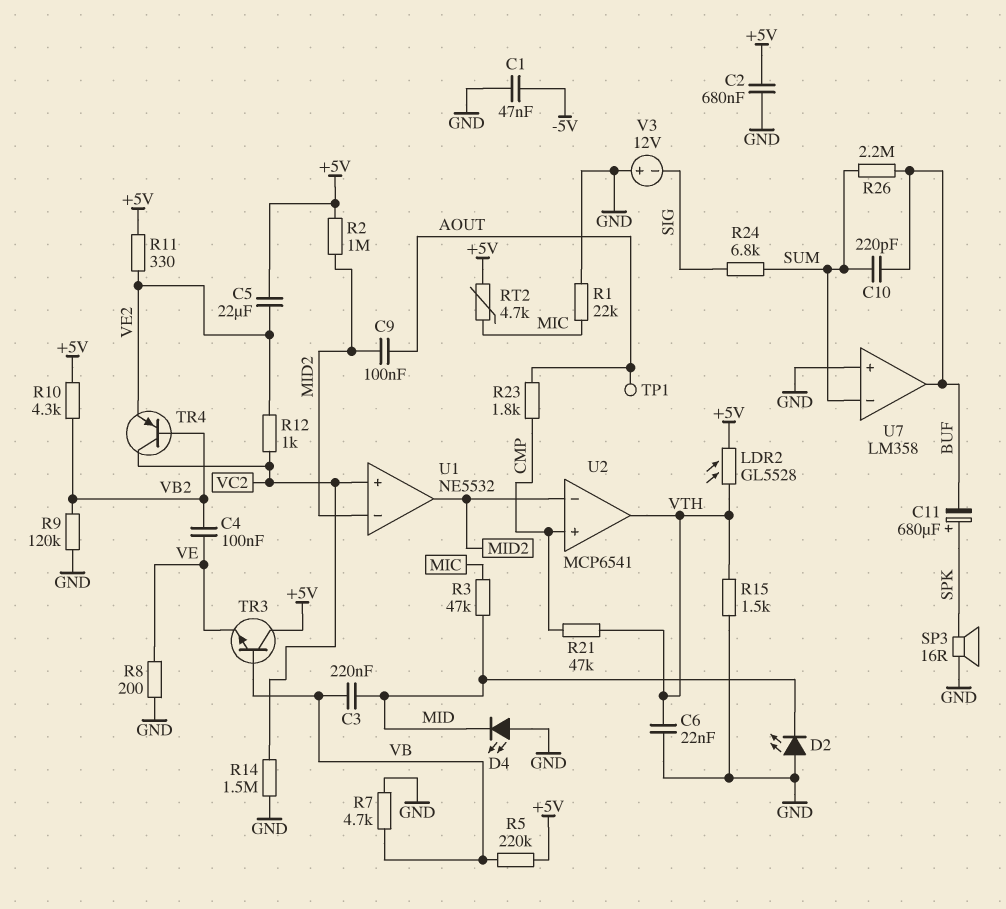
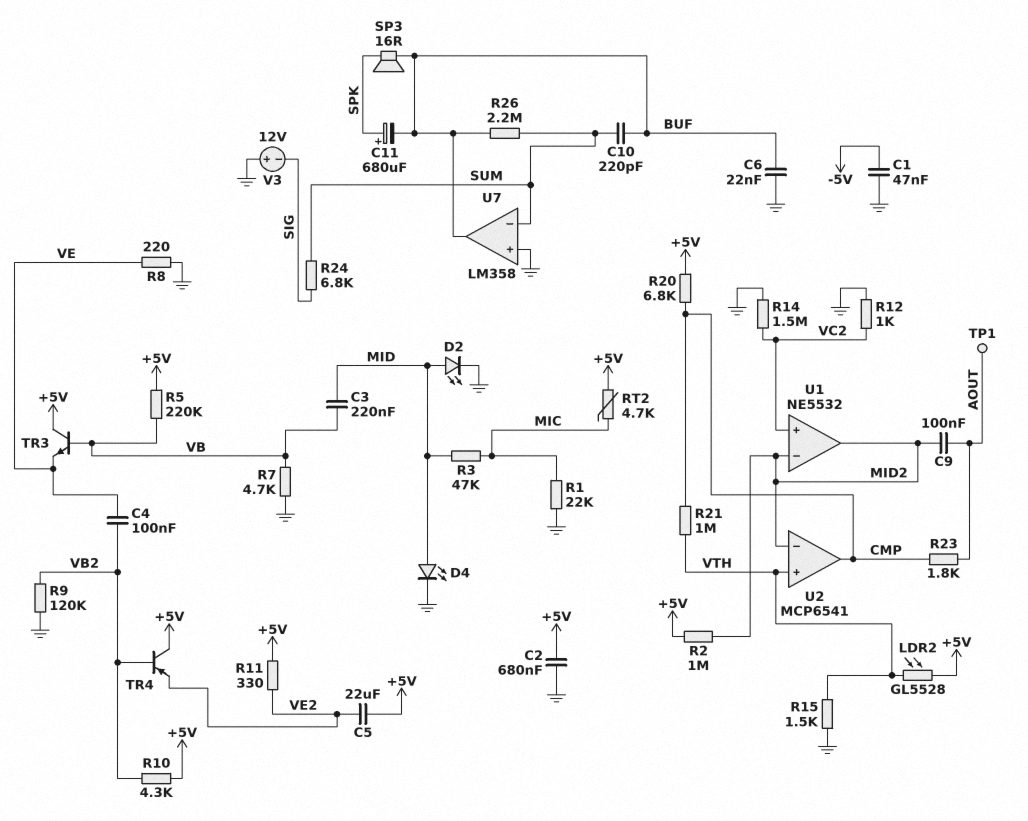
C6: 22nF (GND, VTH) -> 22nF (BUF, GND)
D2: LED (A GND, K MID) -> LED (A MID, K GND)
D4: LED (A GND, K MID) -> LED (A MID, K GND)
R8: 200 (GND, VE) -> 220 (GND, VE)
R12: 1k (VC2, VE2) -> 1k (GND, VC2)
R20: none -> 6.8k (+5V, CMP)
R21: 47k (CMP, VTH) -> 1M (CMP, VTH)
SP3: speaker 16R (GND, SPK) -> speaker 16R (BUF, SPK)
TR4: PNP (B VB2, C VC2, E VE2) -> PNP (B VB2, C +5V, E VE2)
U2 pin in+: CMP -> VTH
U2 pin out: VTH -> CMP

